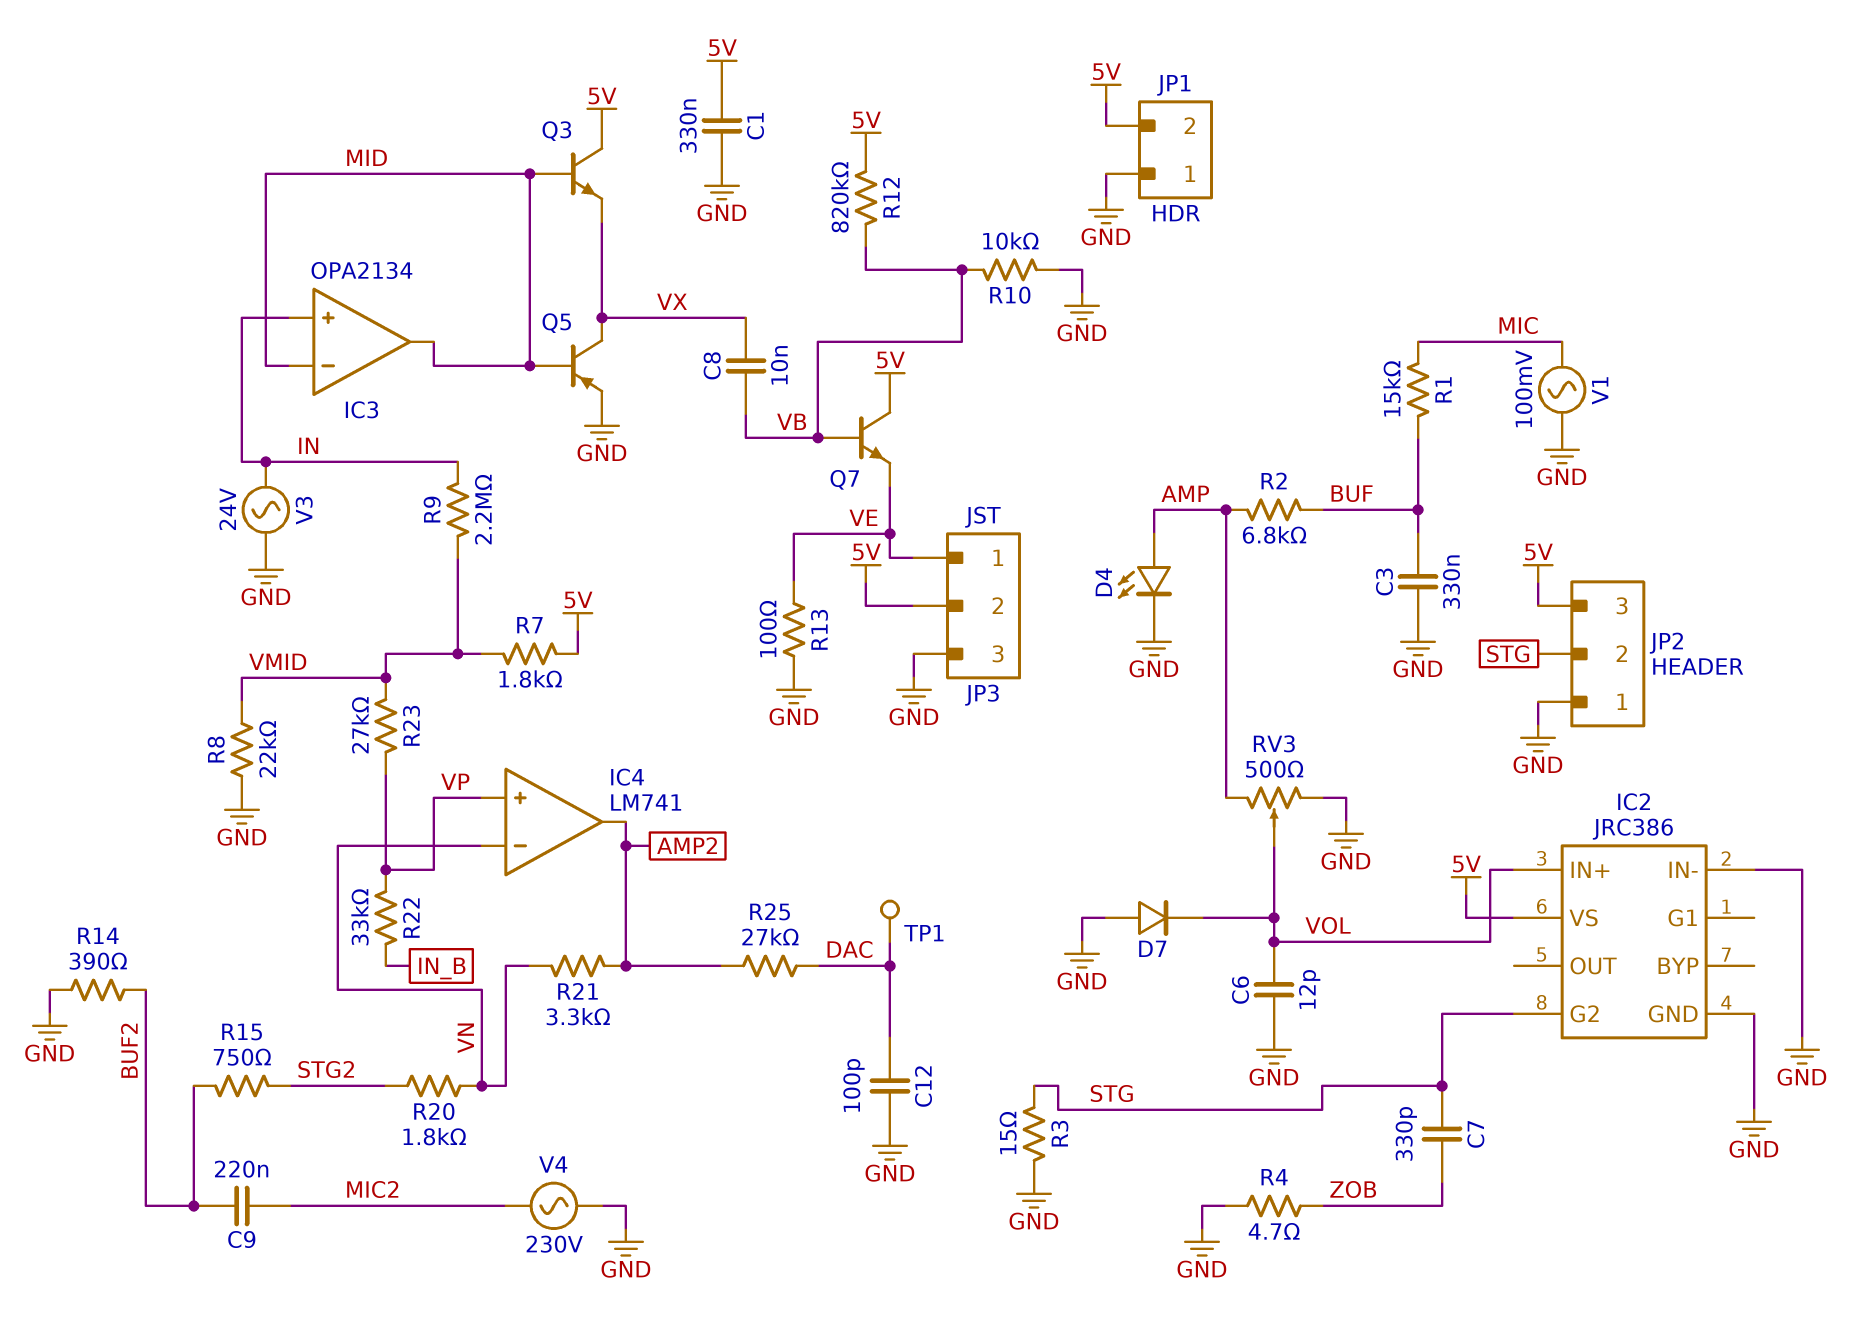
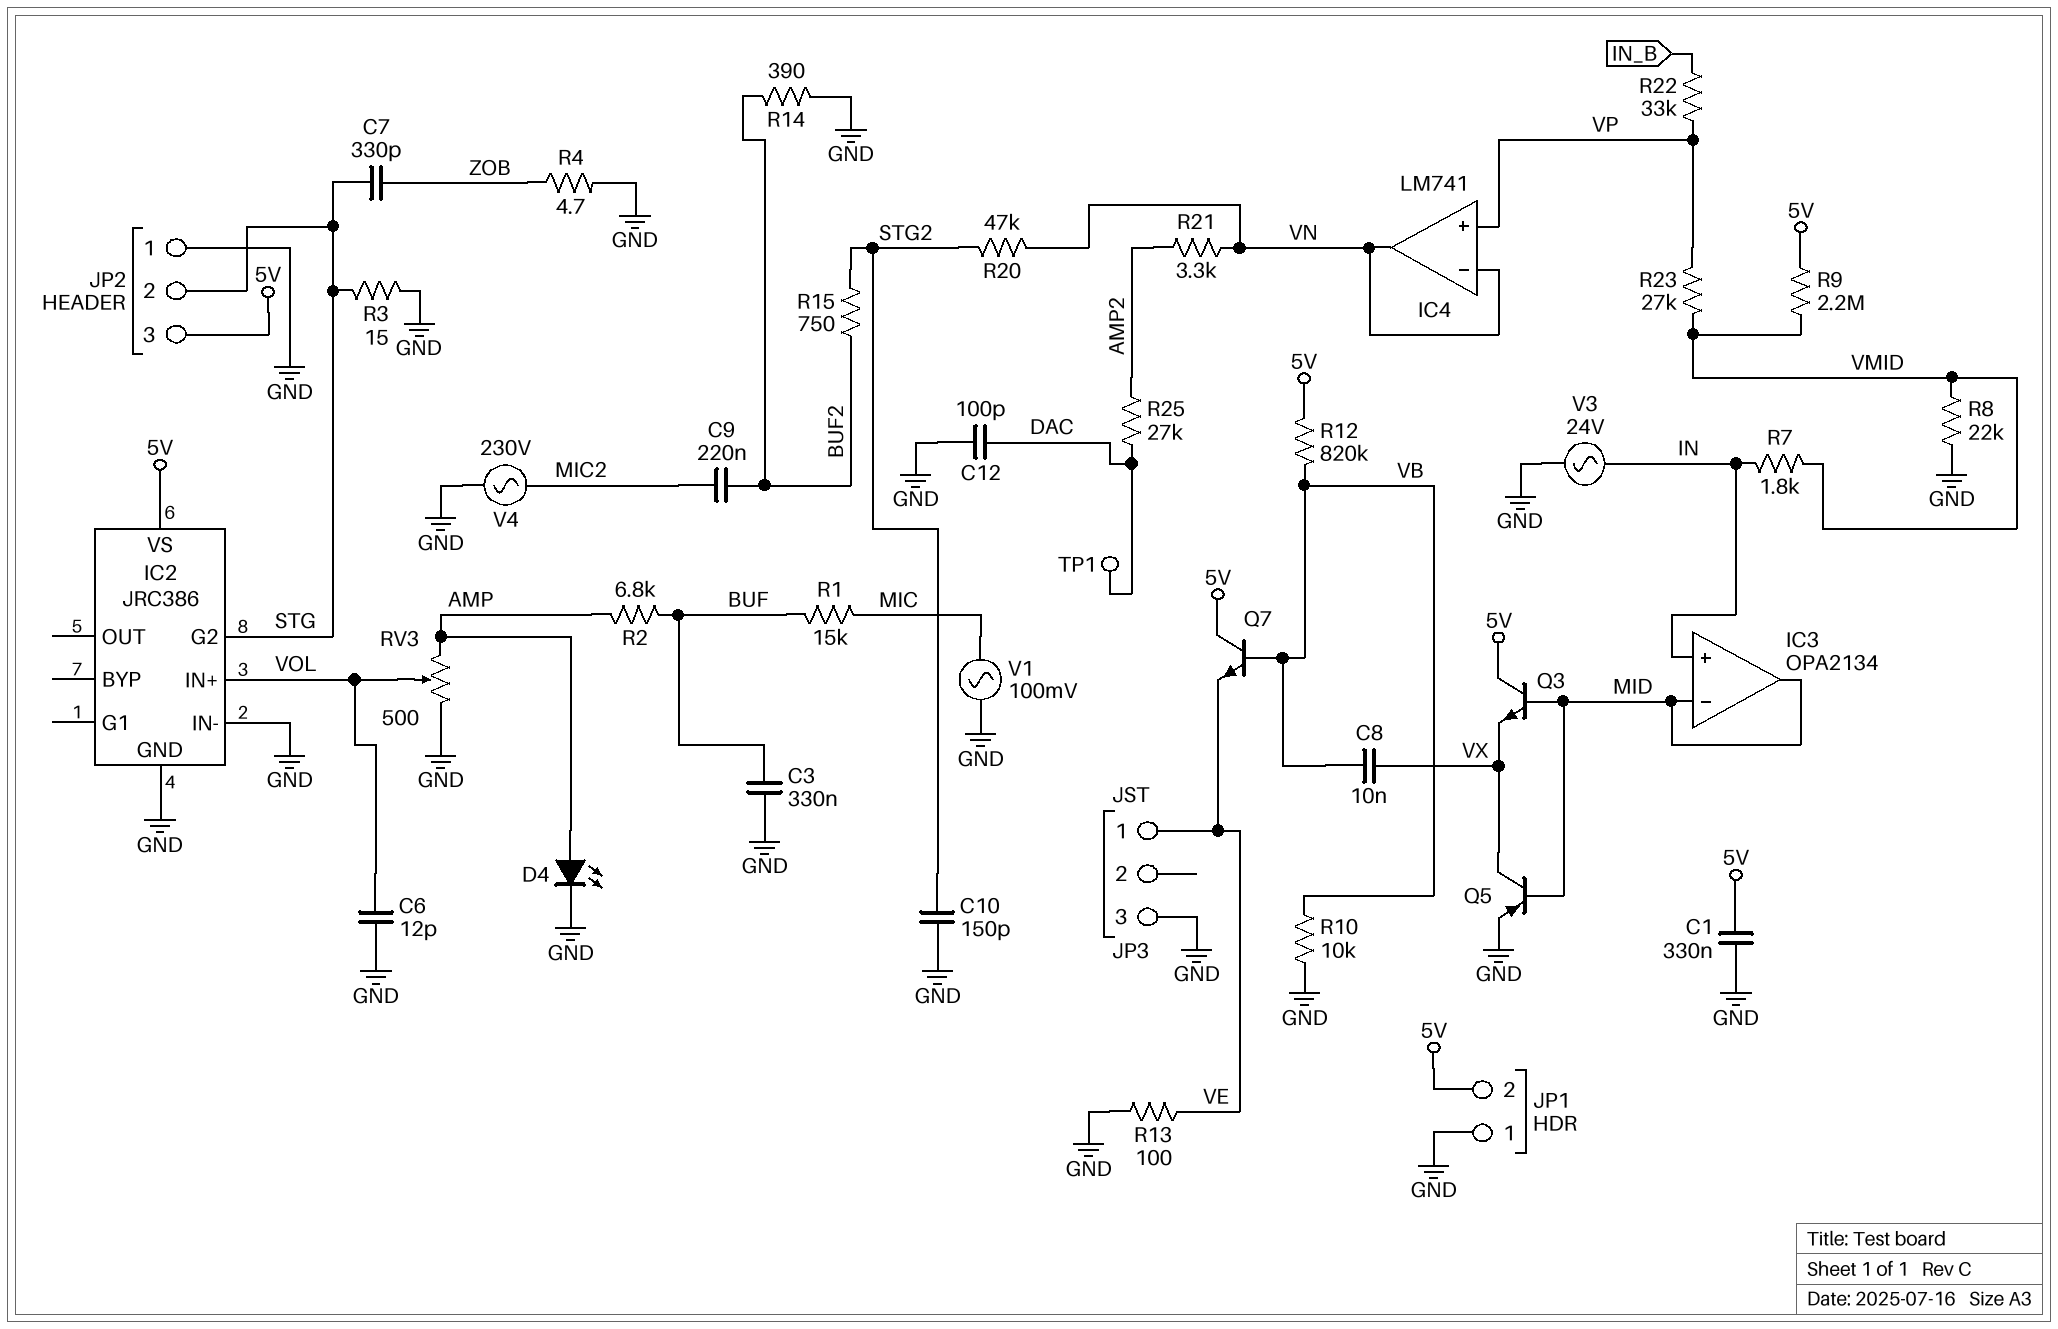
C10: none -> 150pF (GND, STG2)
D7: diode (A GND, K VOL) -> none
IC4 pin out: AMP2 -> VN
JP3 pin 2: 5V -> none
R7: 1.8k (5V, VMID) -> 1.8k (IN, VMID)
R9: 2.2M (IN, VMID) -> 2.2M (5V, VMID)
R20: 1.8k (STG2, VN) -> 47k (STG2, VN)

